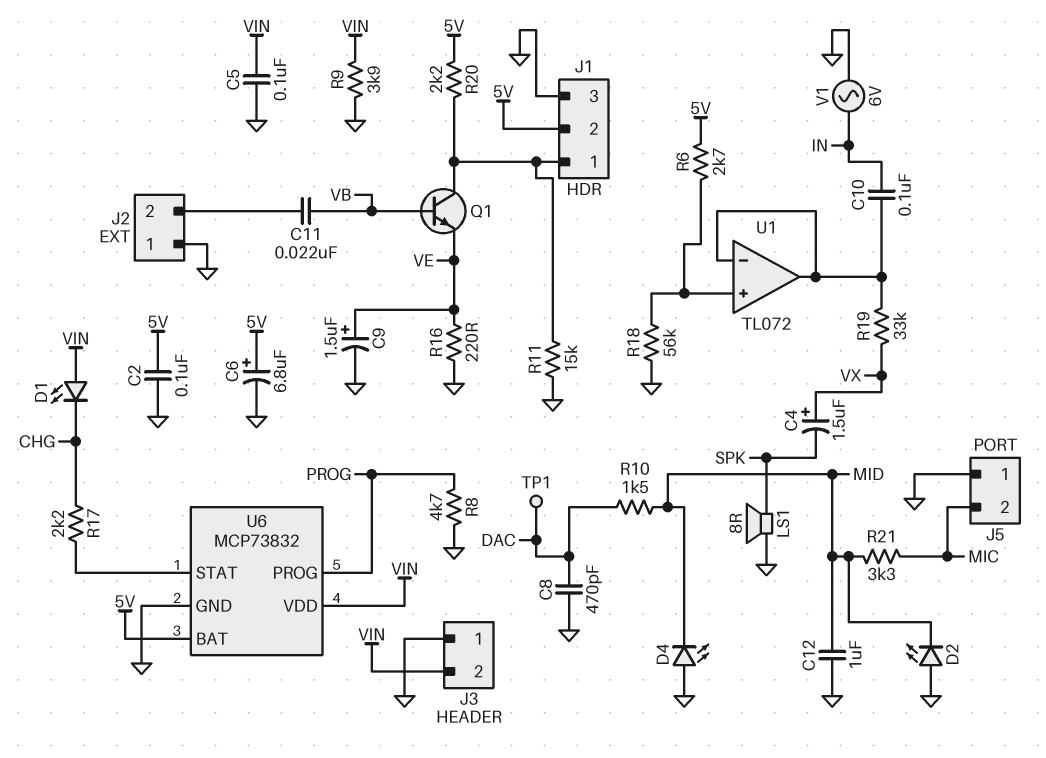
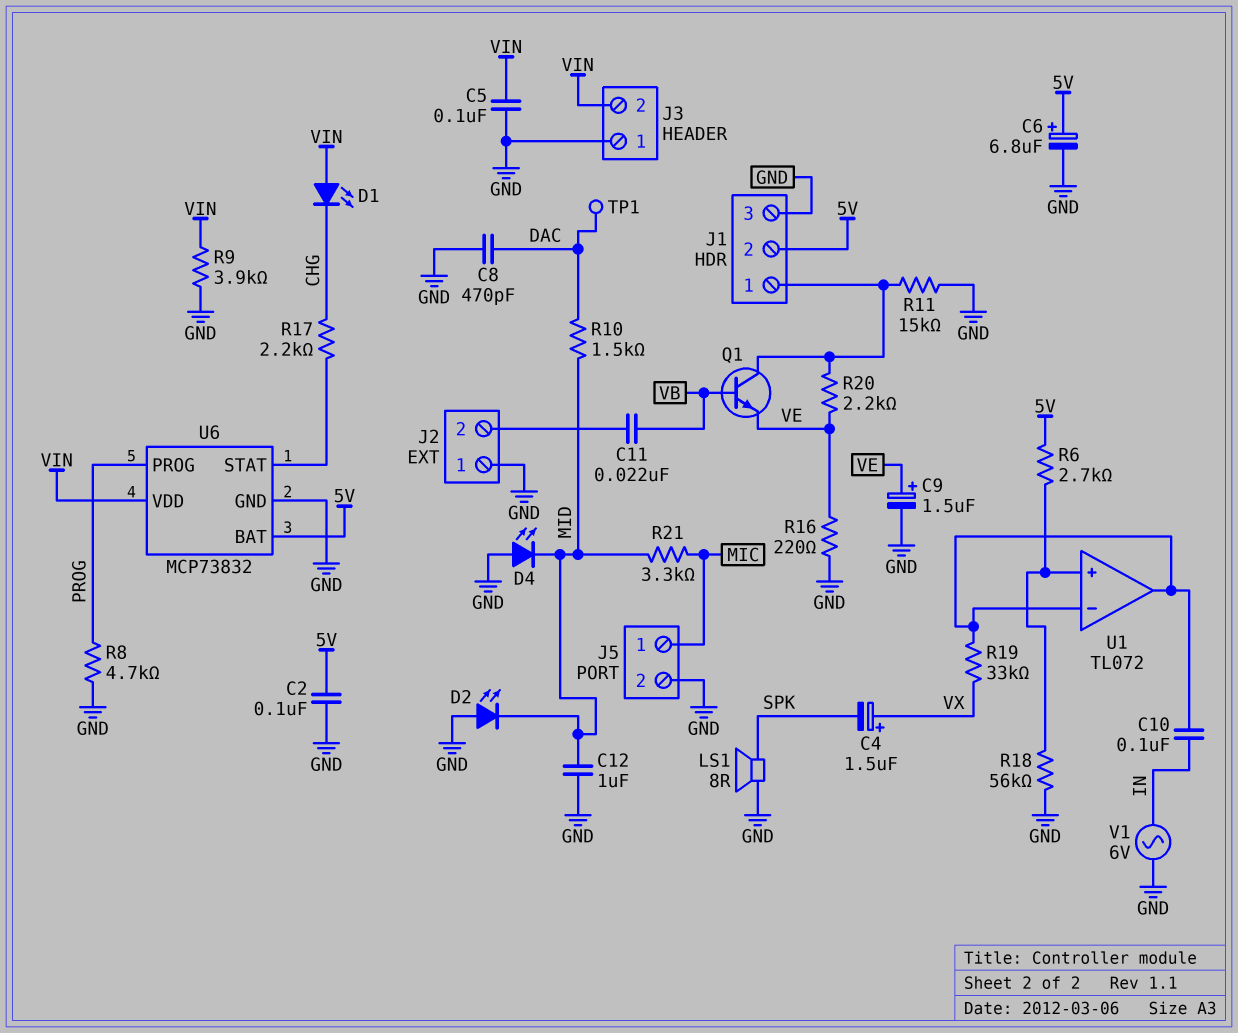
J5 pin 1: GND -> MIC
J5 pin 2: MIC -> GND
R20: 2.2k (5V, J1/1) -> 2.2k (J1/1, VE)

